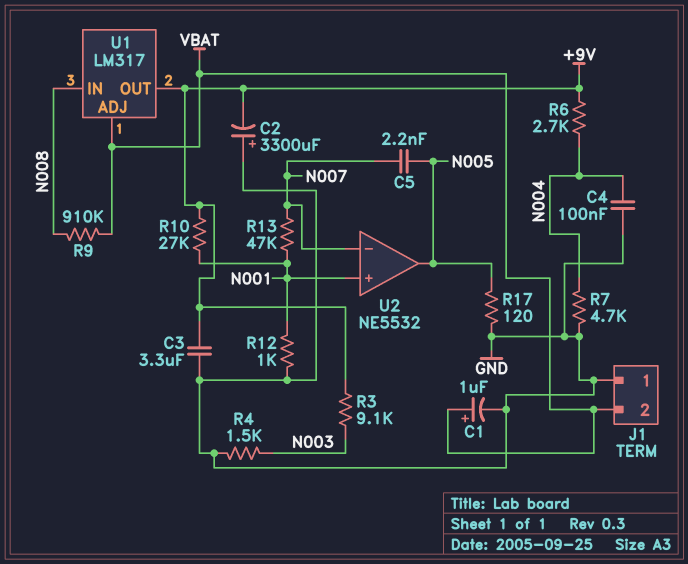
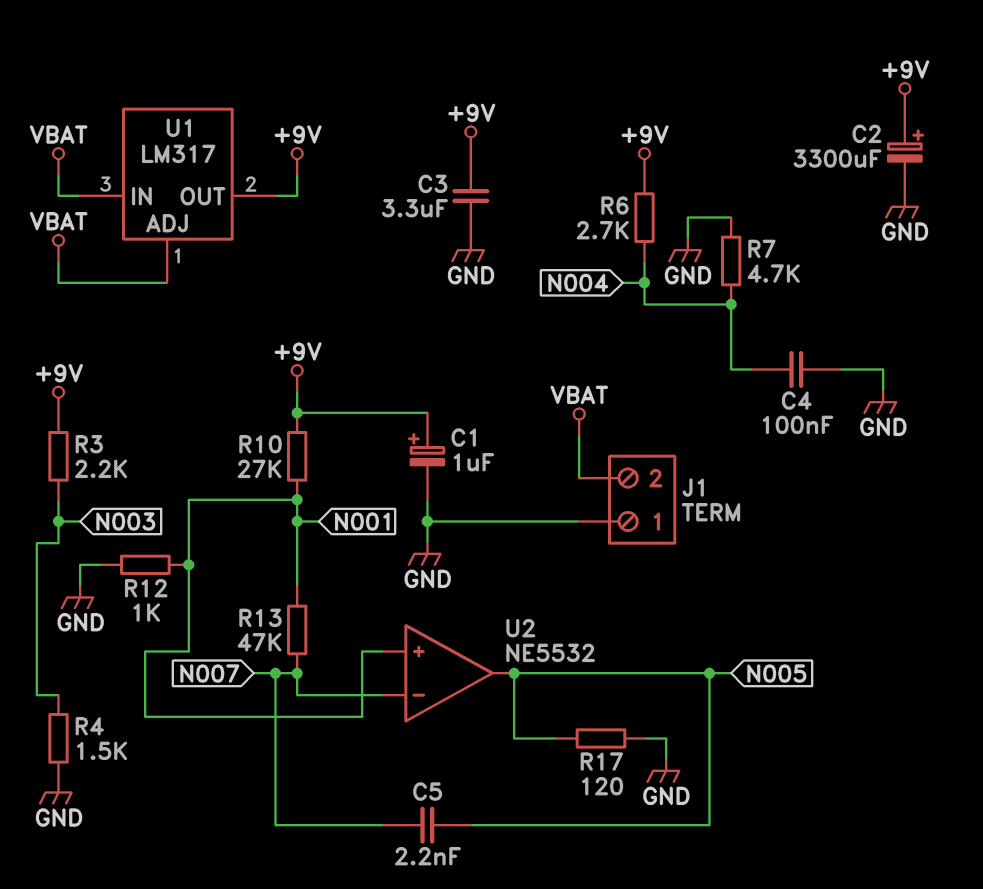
C1: 1uF (plus VBAT, minus GND) -> 1uF (plus +9V, minus GND)
C2: 3300uF (plus GND, minus +9V) -> 3300uF (plus +9V, minus GND)
R3: 9.1k (+9V, N003) -> 2.2k (+9V, N003)
R9: 910k (N008, VBAT) -> none
U1 pin IN: N008 -> VBAT

